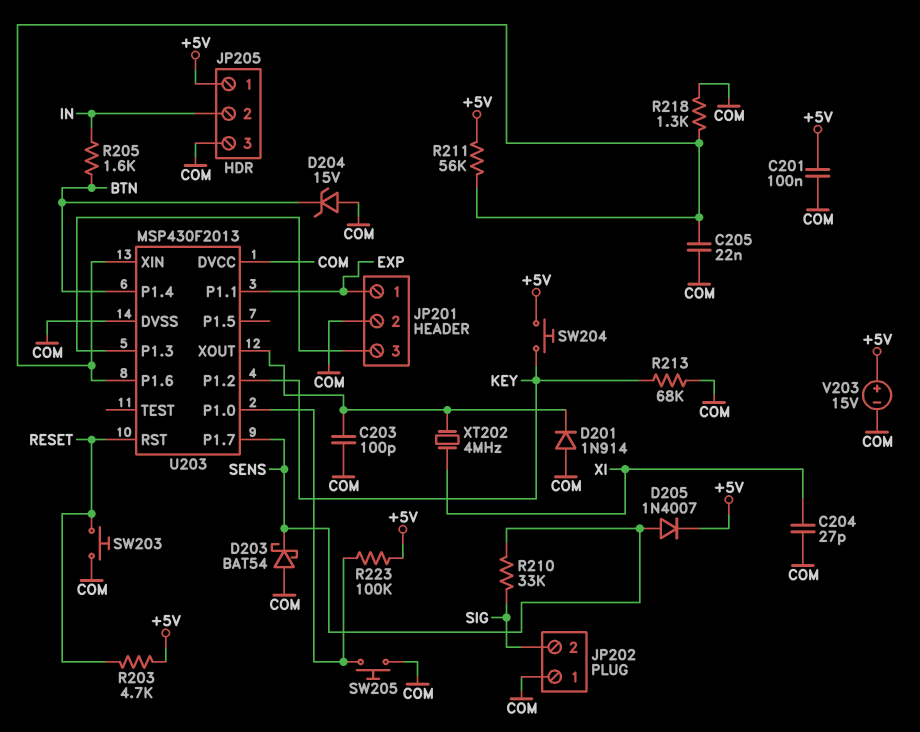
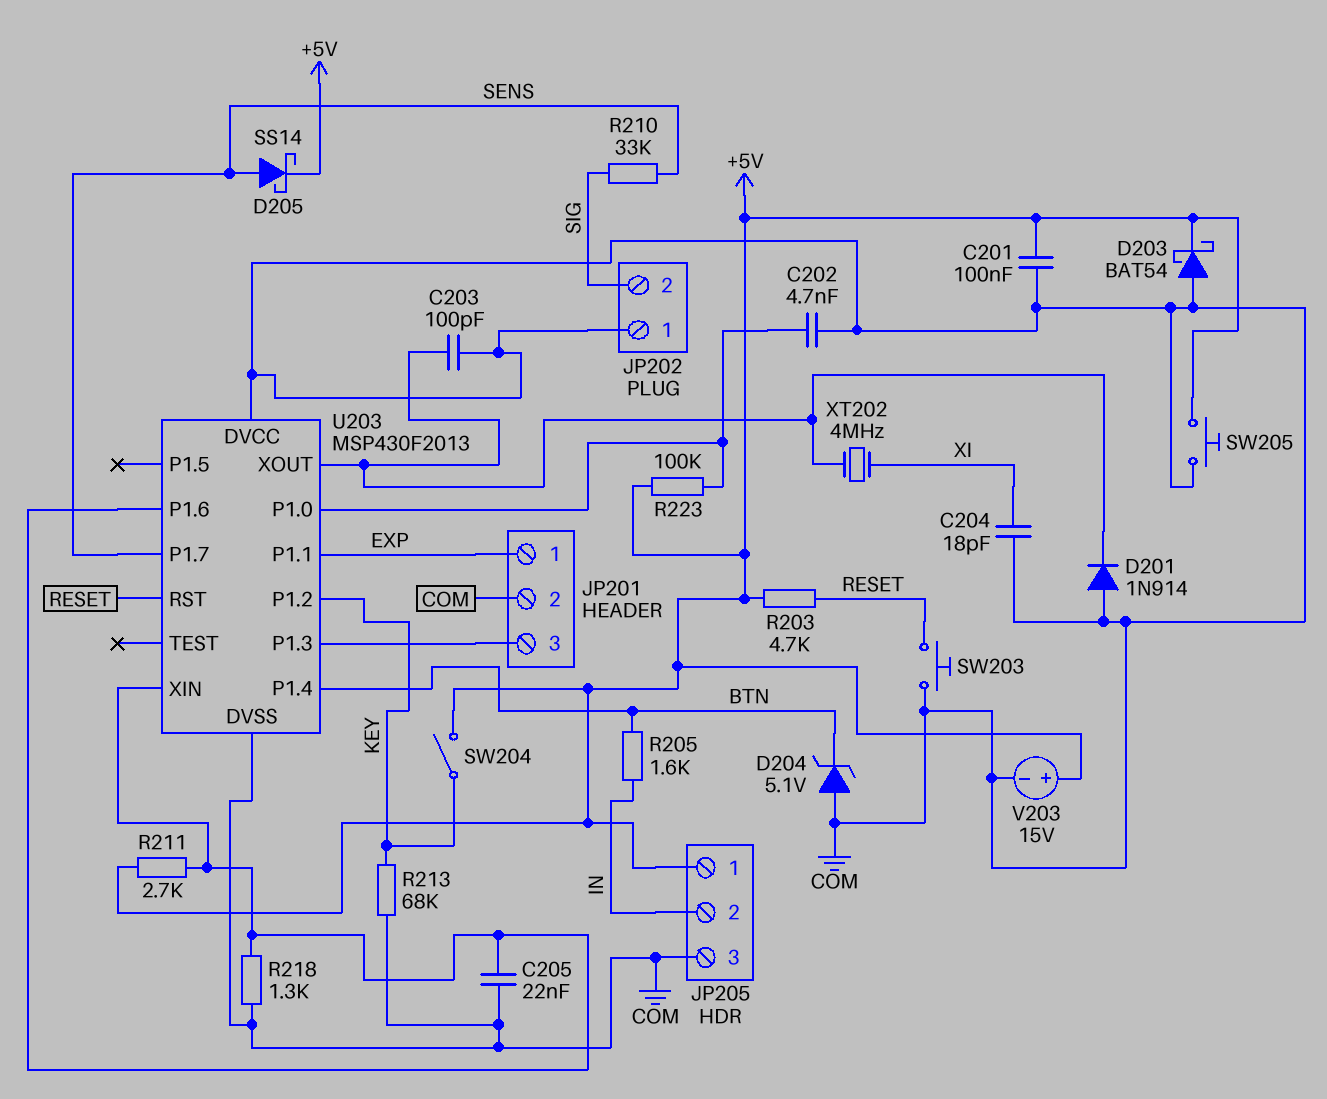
C202: none -> 4.7nF (COM, U203/P1.0)
C204: 27pF (COM, XI) -> 18pF (COM, XI)
D203: schottky BAT54 (A COM, K SENS) -> schottky BAT54 (A COM, K +5V)
D204: zener 15V (A COM, K BTN) -> zener 5.1V (A COM, K BTN)
D205: diode 1N4007 (A SENS, K +5V) -> schottky SS14 (A SENS, K +5V)
R211: 56k (+5V, U203/P1.6) -> 2.7k (+5V, U203/P1.6)
SW204: button (+5V, KEY) -> switch (+5V, KEY)
SW205: button (COM, U203/P1.0) -> button (+5V, COM)

